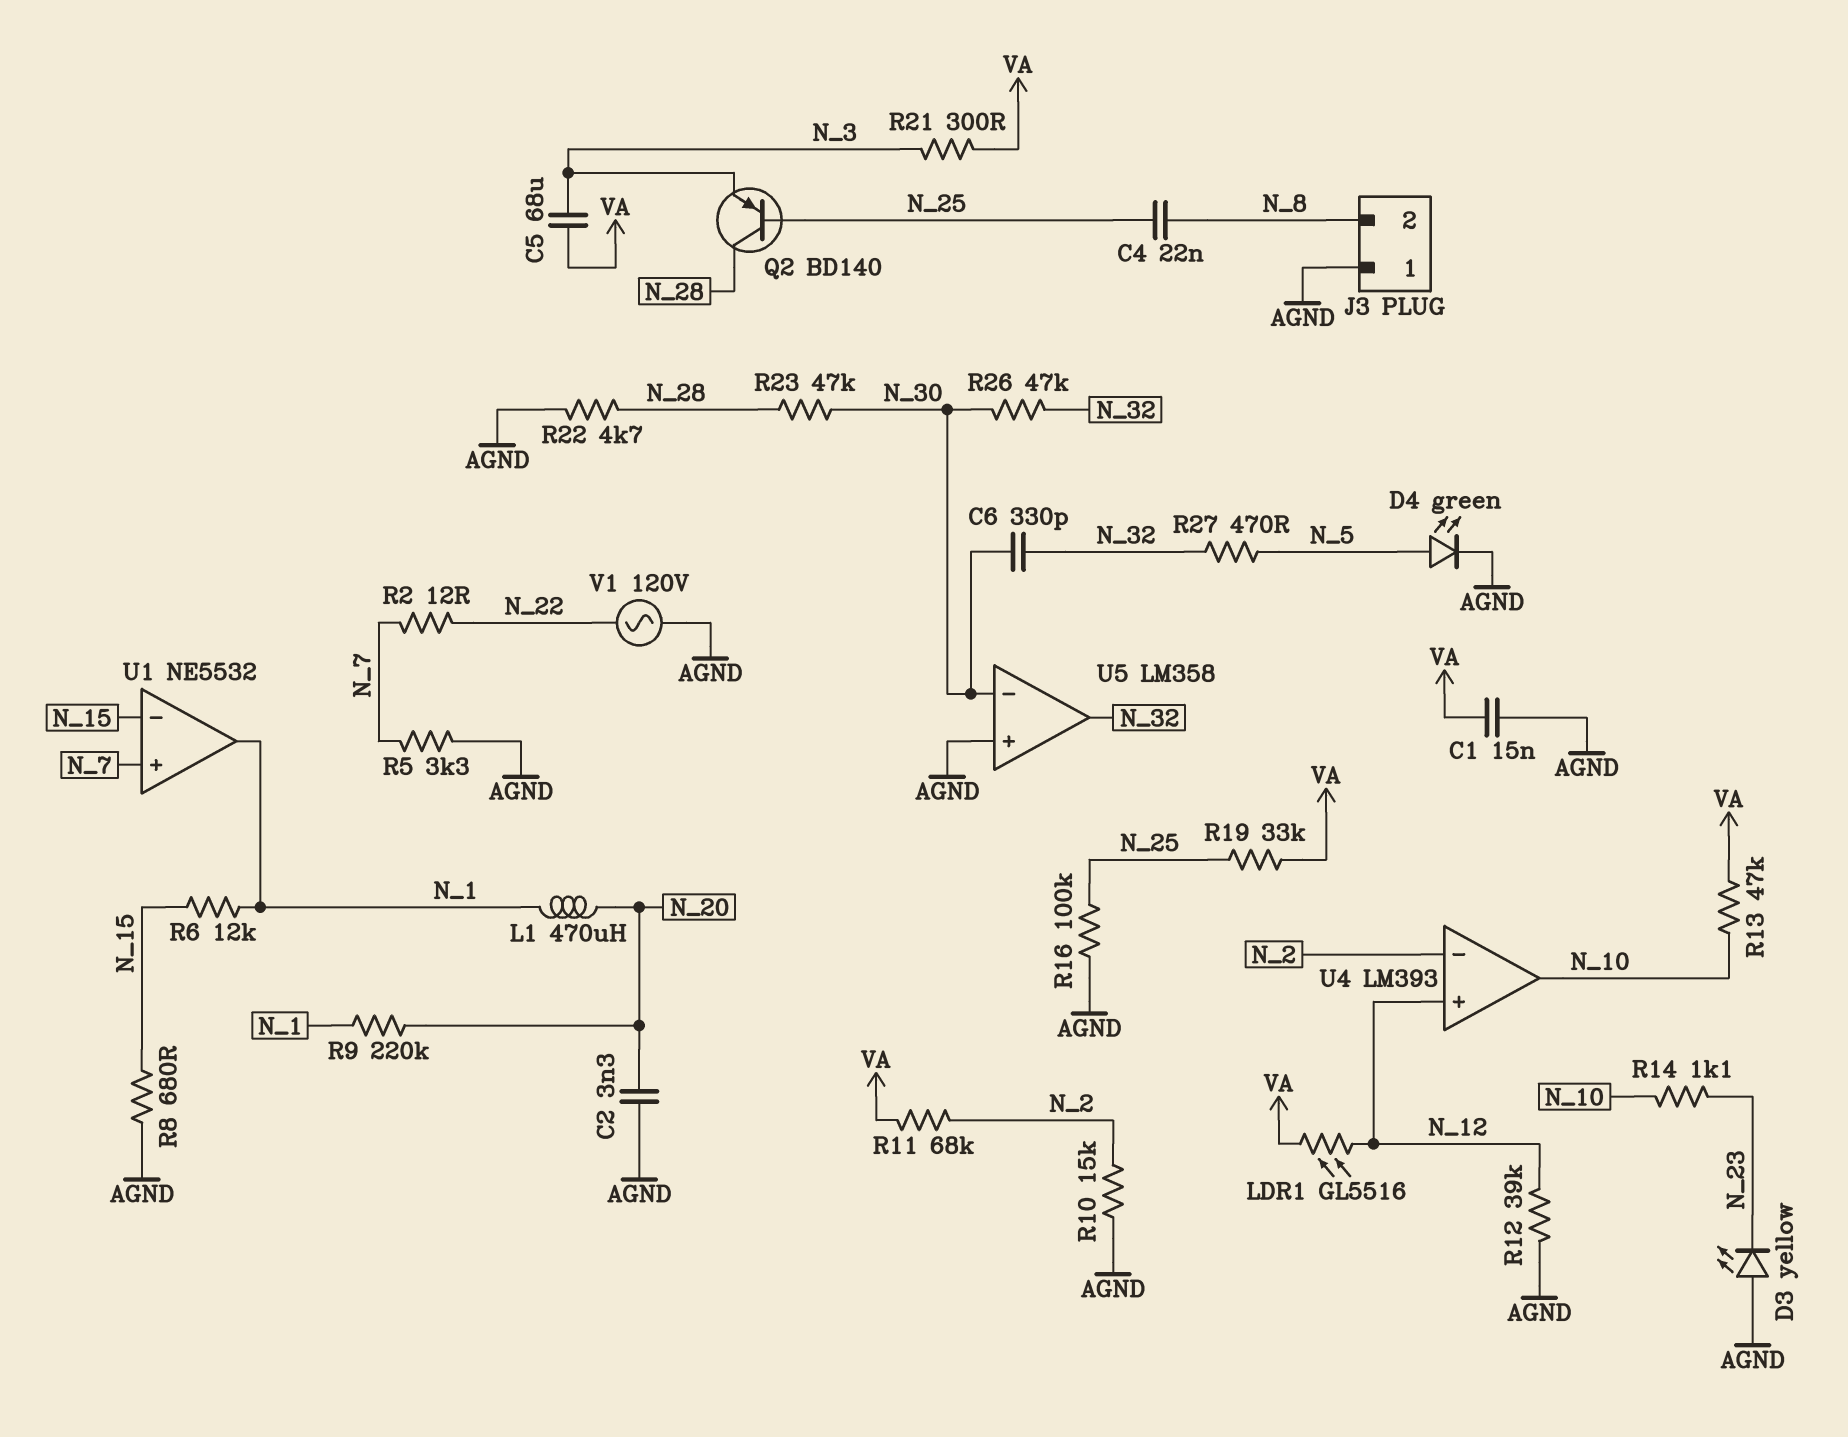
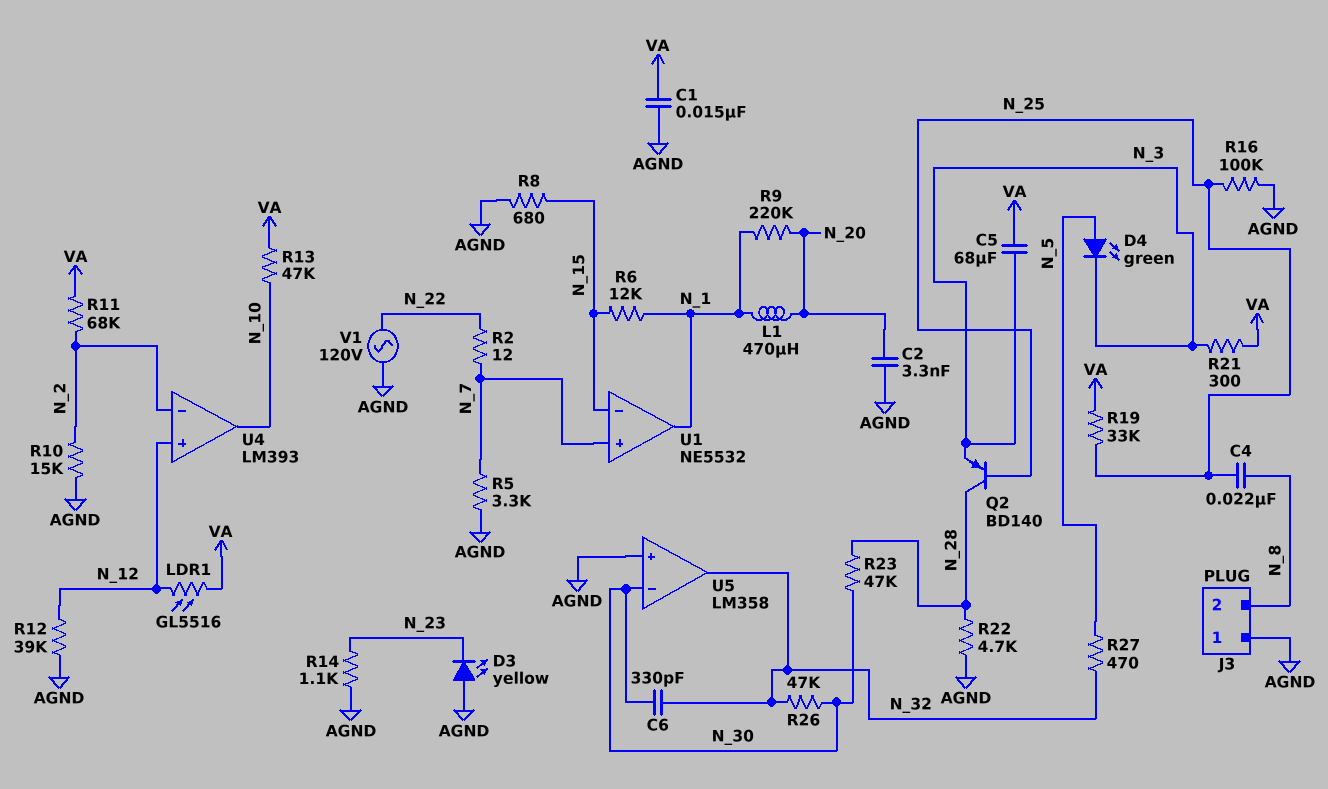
D4: LED green (A N_5, K AGND) -> LED green (A N_5, K N_3)
R14: 1.1k (N_10, N_23) -> 1.1k (AGND, N_23)

